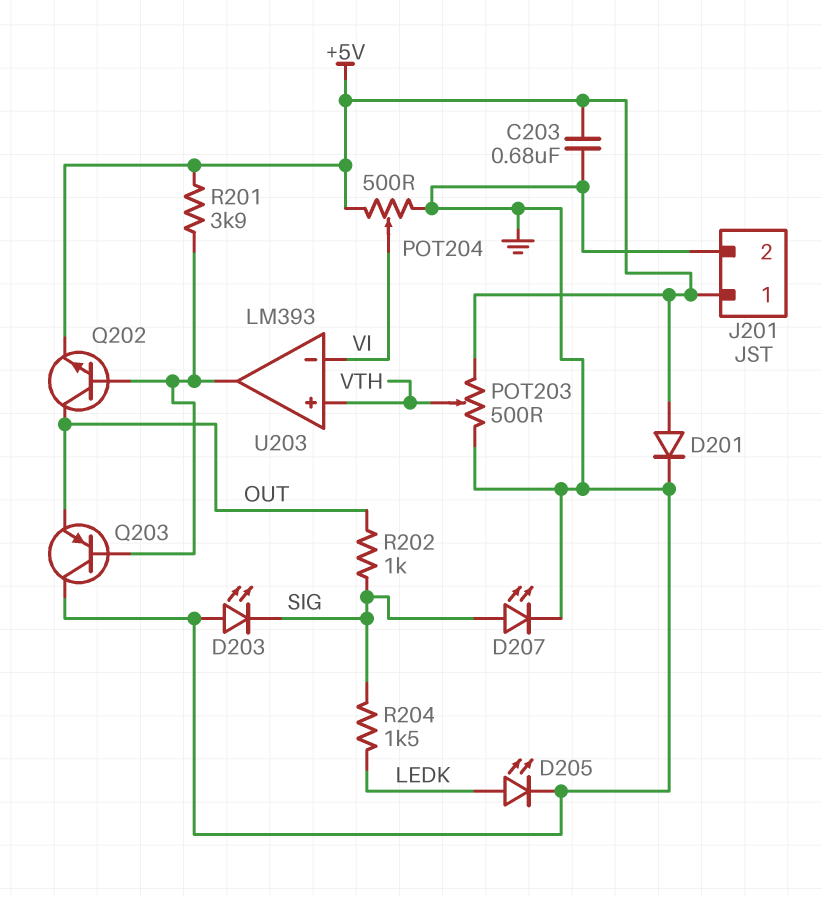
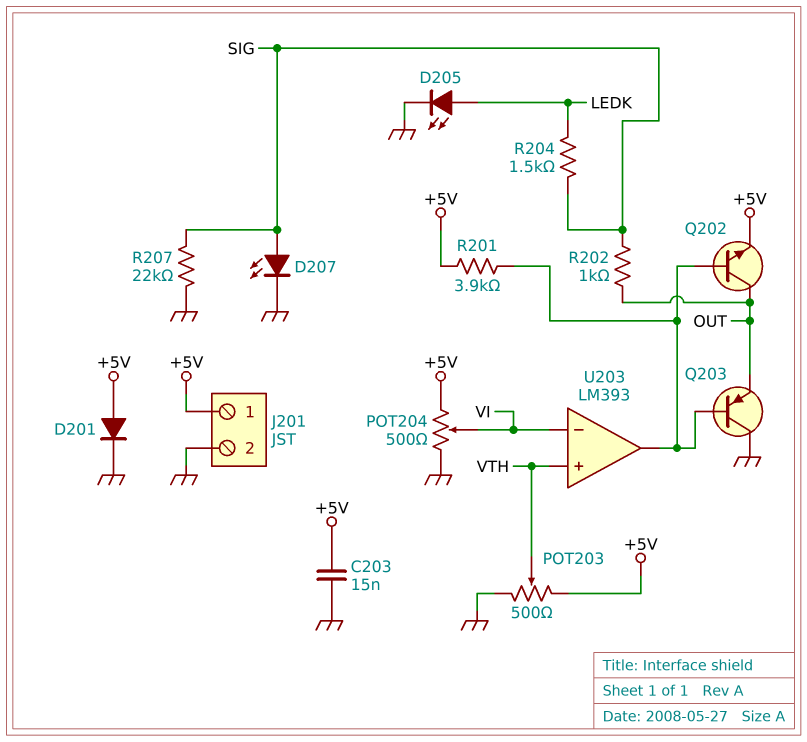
C203: 680nF (+5V, GND) -> 15nF (+5V, GND)
D203: LED (A GND, K SIG) -> none
R207: none -> 22k (GND, SIG)

